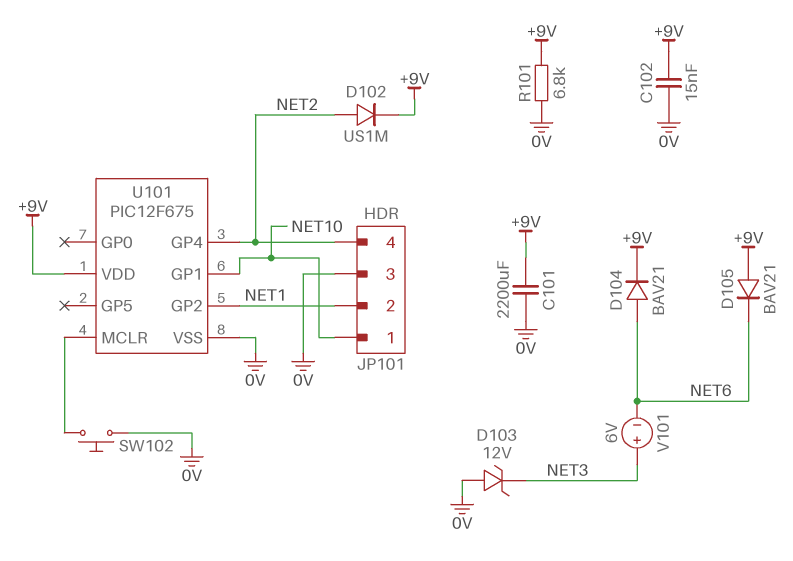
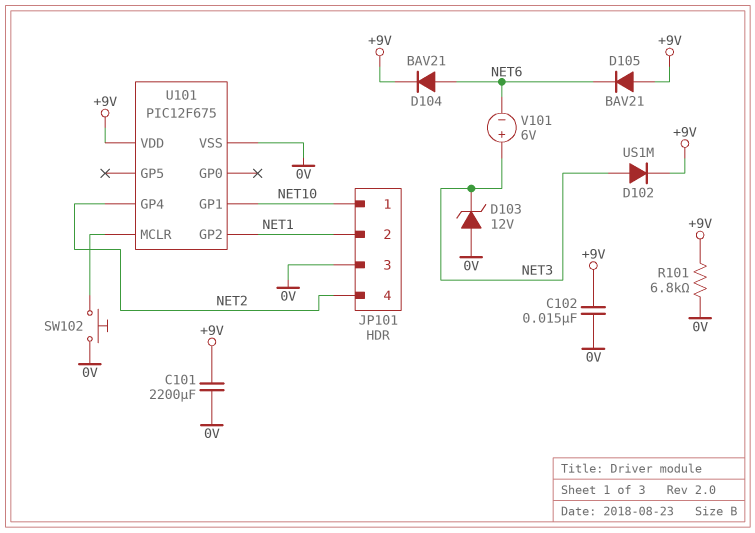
D102: diode US1M (A NET2, K +9V) -> diode US1M (A NET3, K +9V)

